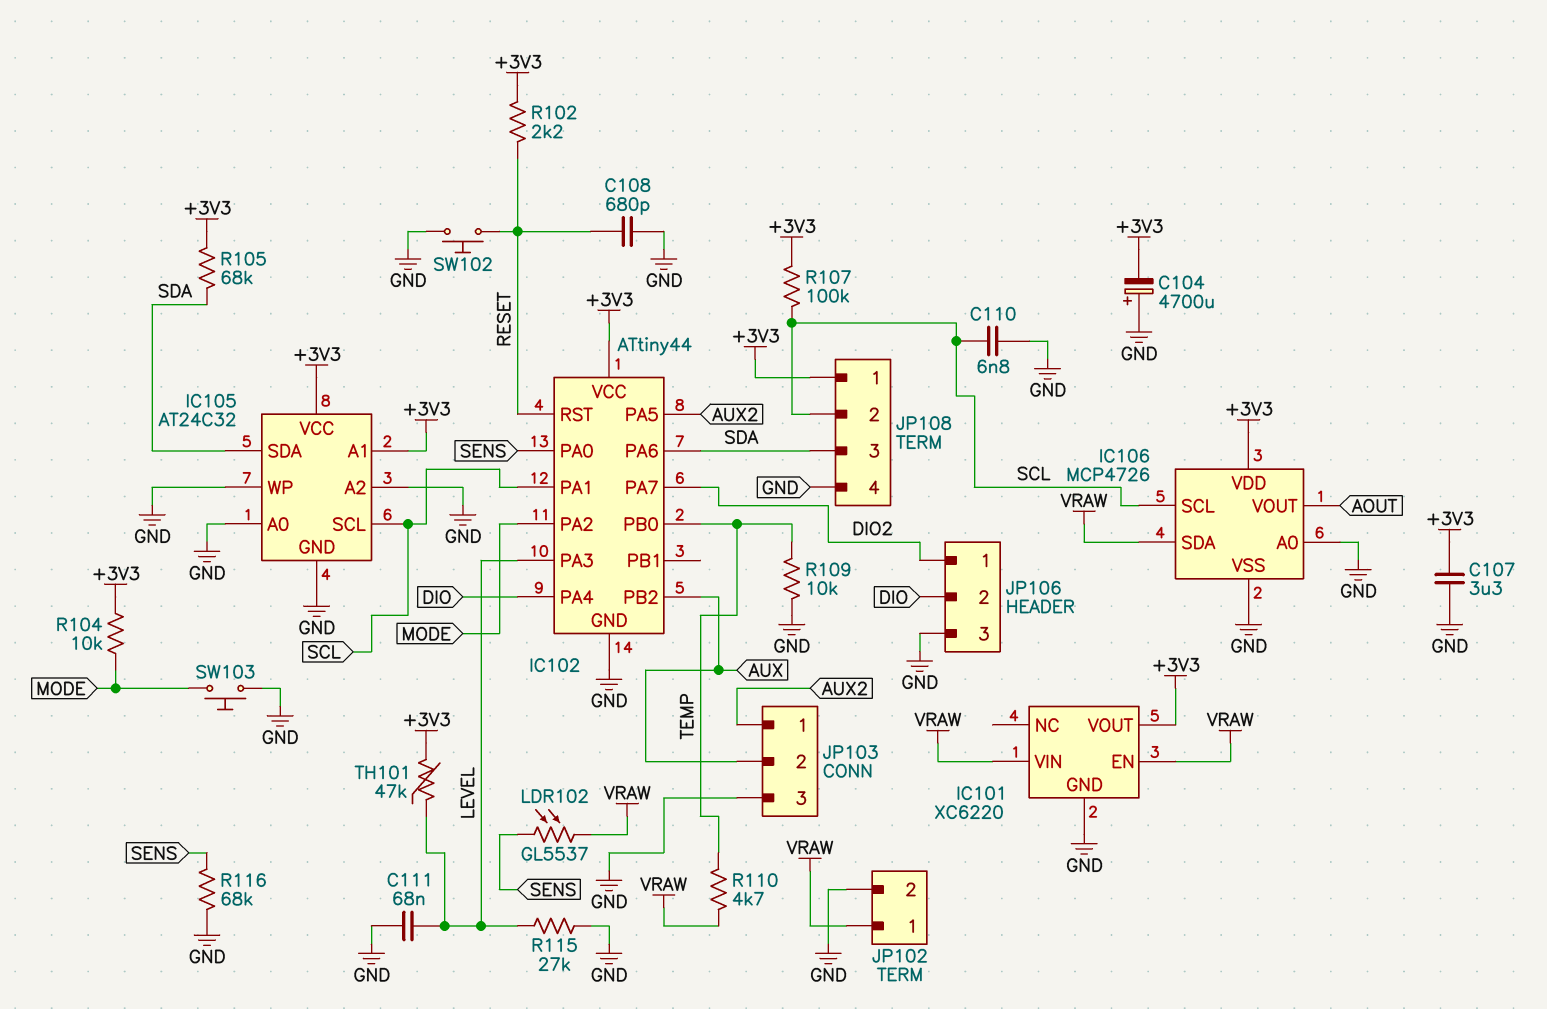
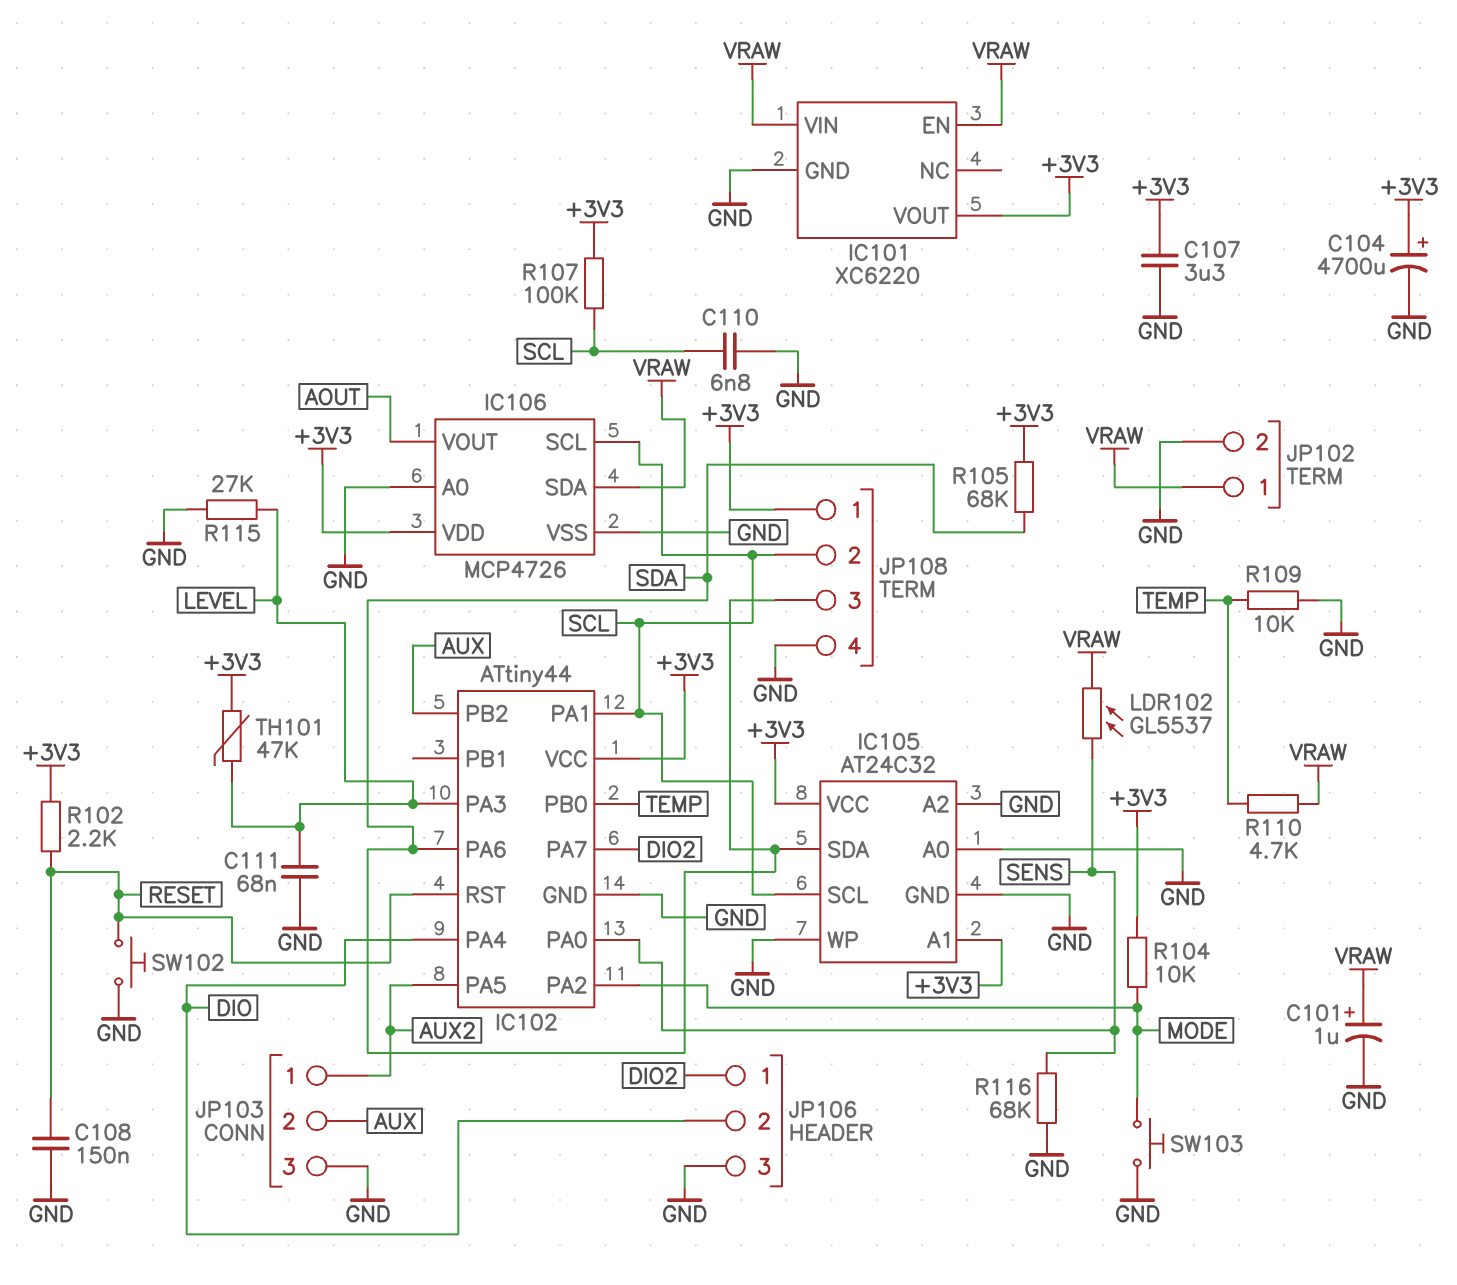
C101: none -> 1uF (plus VRAW, minus GND)
C104: 4700uF (plus GND, minus +3V3) -> 4700uF (plus +3V3, minus GND)
C108: 680pF (GND, RESET) -> 150nF (GND, RESET)

